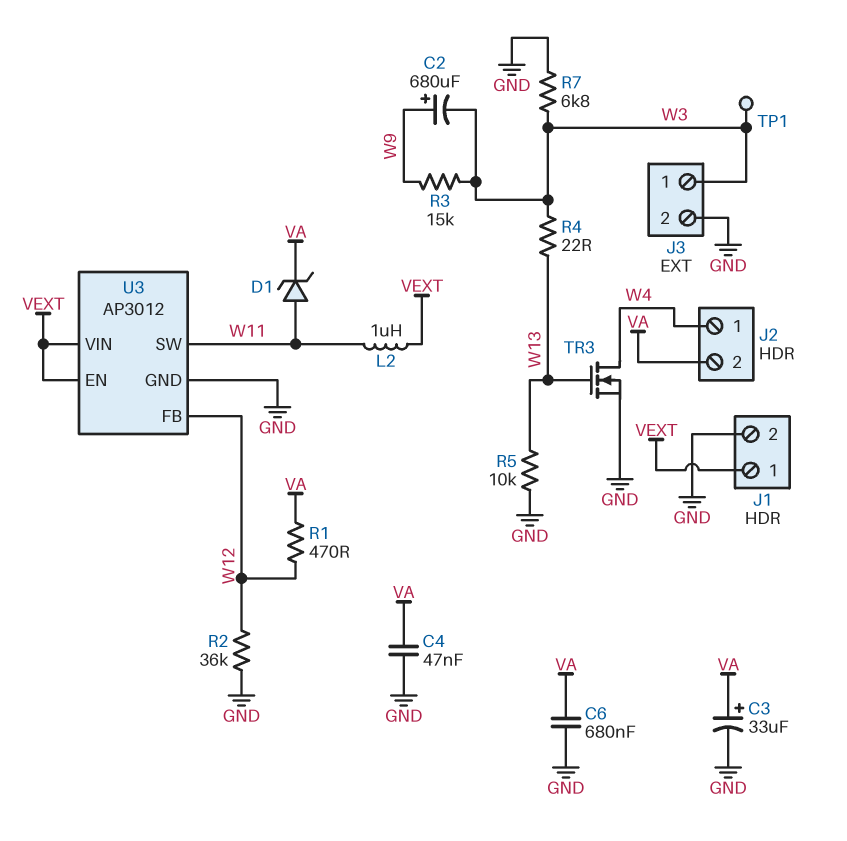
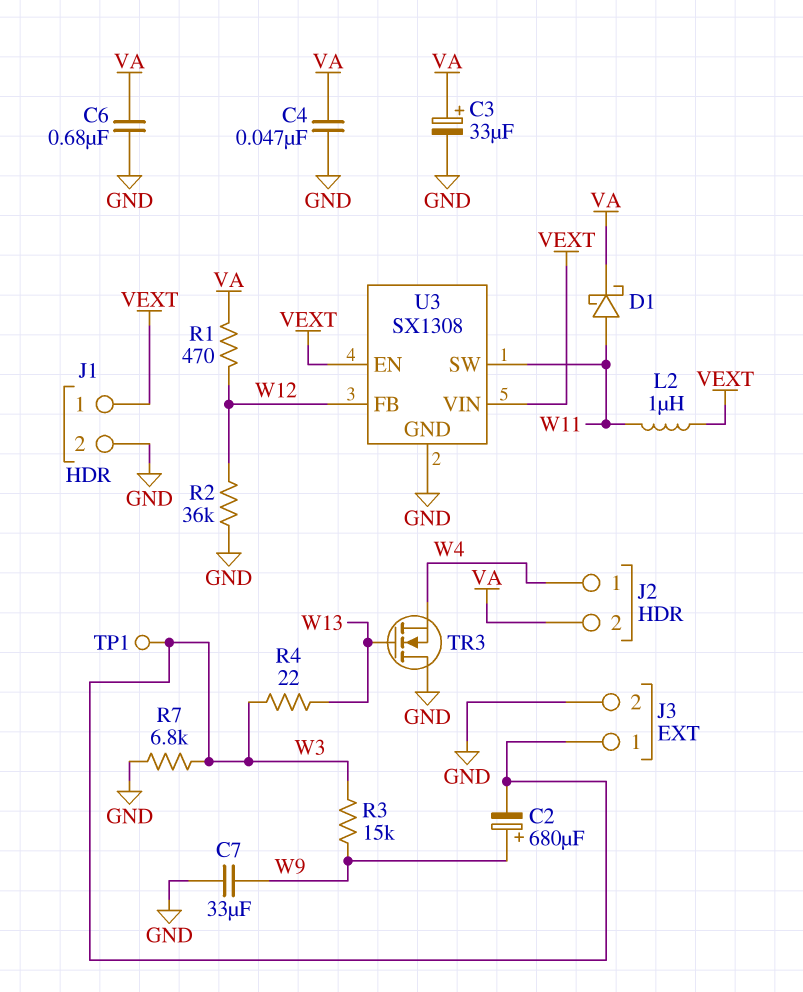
C7: none -> 33uF (GND, W9)
D1: zener (A W11, K VA) -> schottky (A W11, K VA)
R5: 10k (GND, W13) -> none
TR3: NMOS (G W13, D W4, S GND) -> NMOS (G W13, D GND, S W4)
U3: AP3012 -> SX1308

